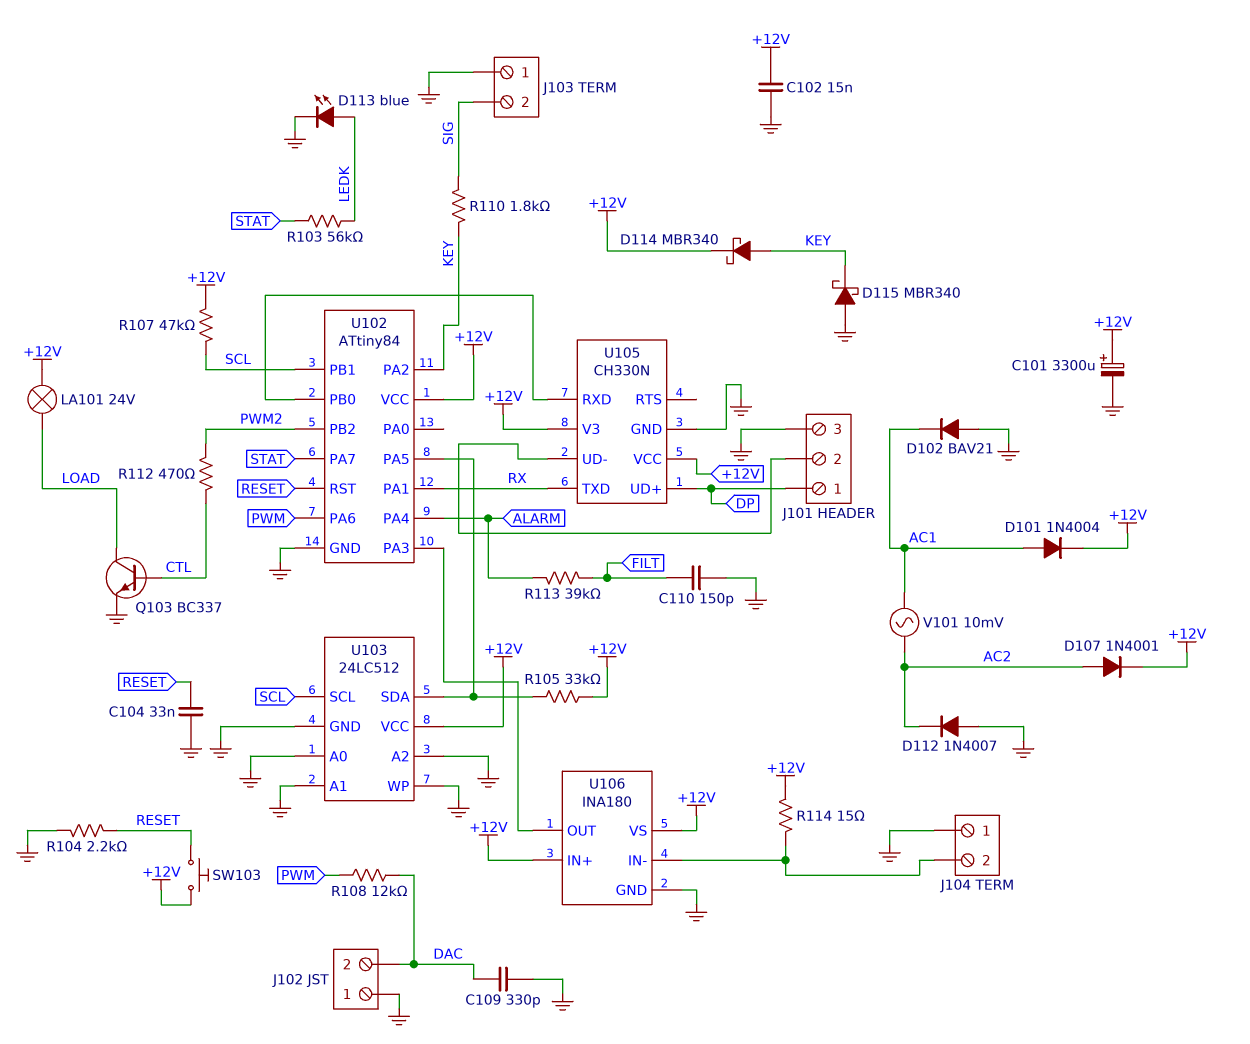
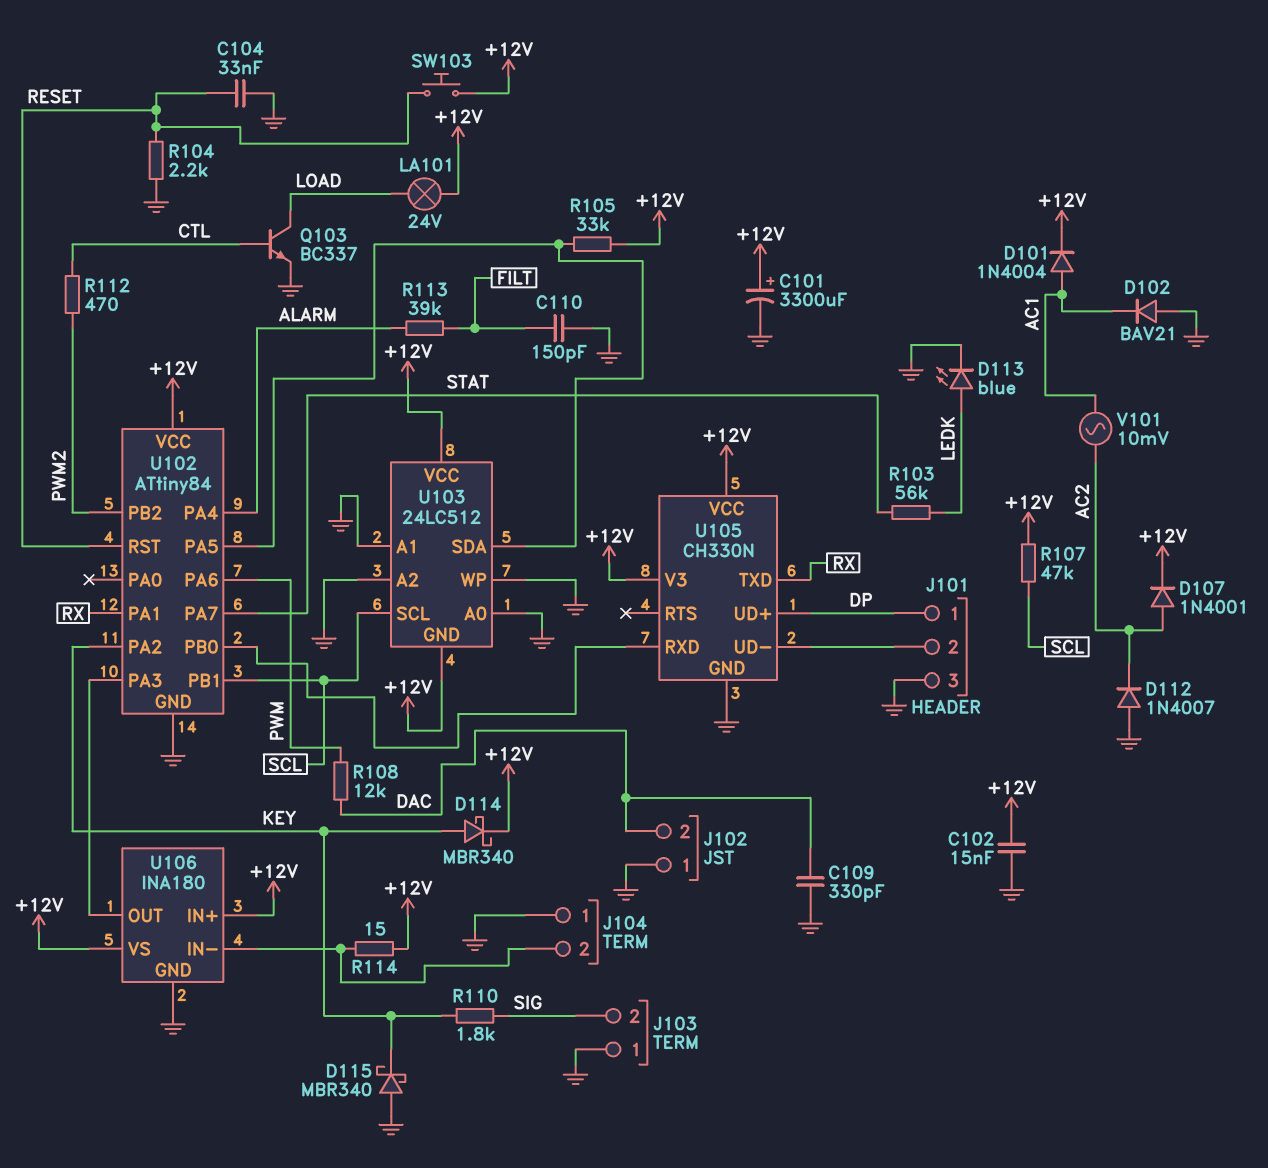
U103 pin GND: GND -> +12V

